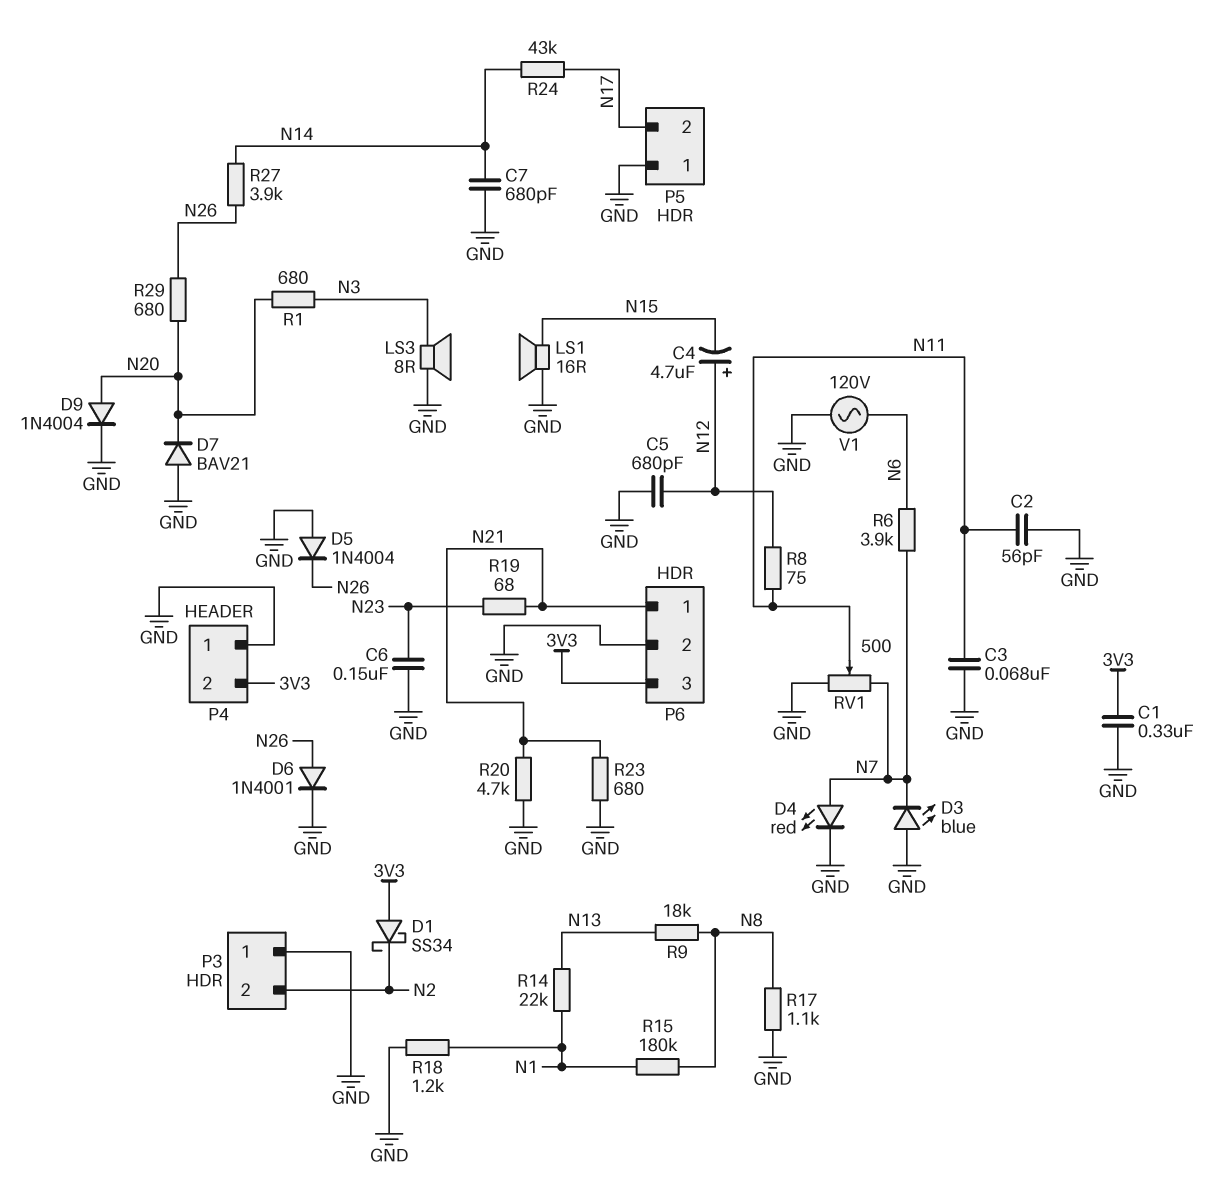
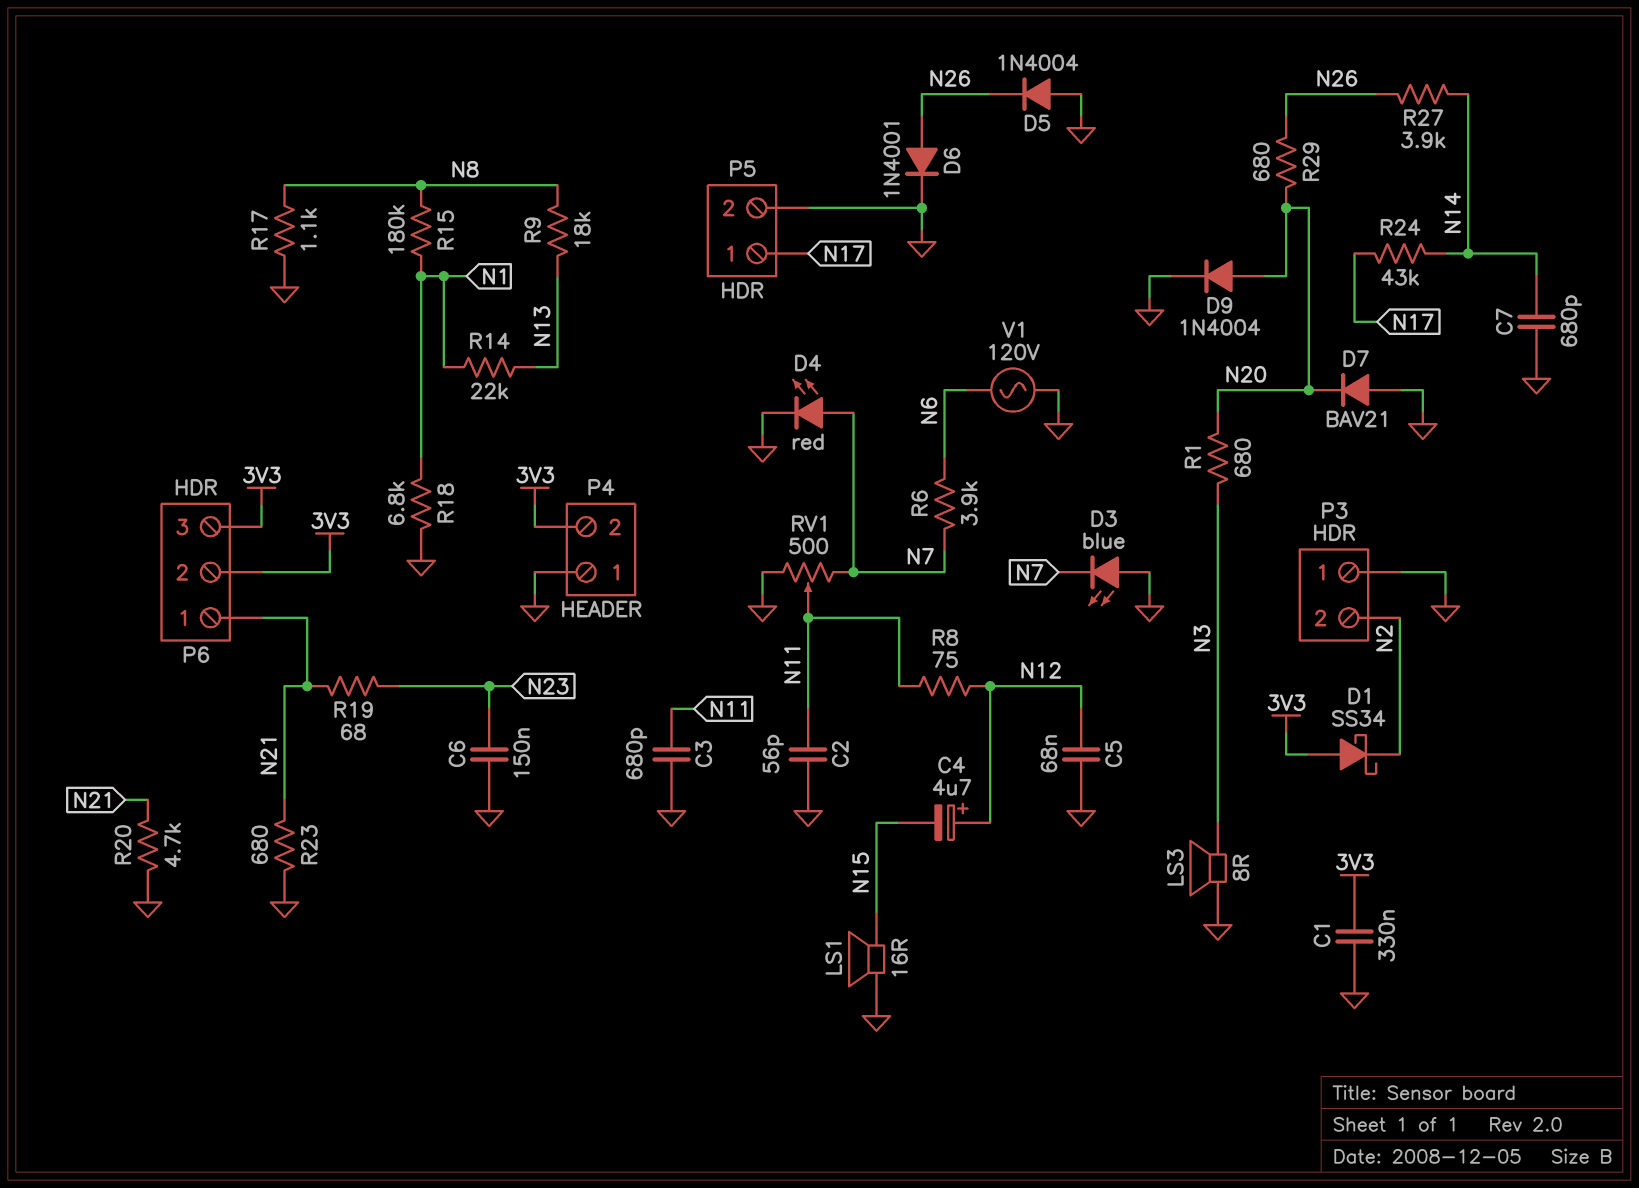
C3: 68nF (GND, N11) -> 680pF (GND, N11)
C5: 680pF (GND, N12) -> 68nF (GND, N12)
P5 pin 1: GND -> N17
P5 pin 2: N17 -> GND
P6 pin 2: GND -> 3V3
R18: 1.2k (GND, N1) -> 6.8k (GND, N1)

